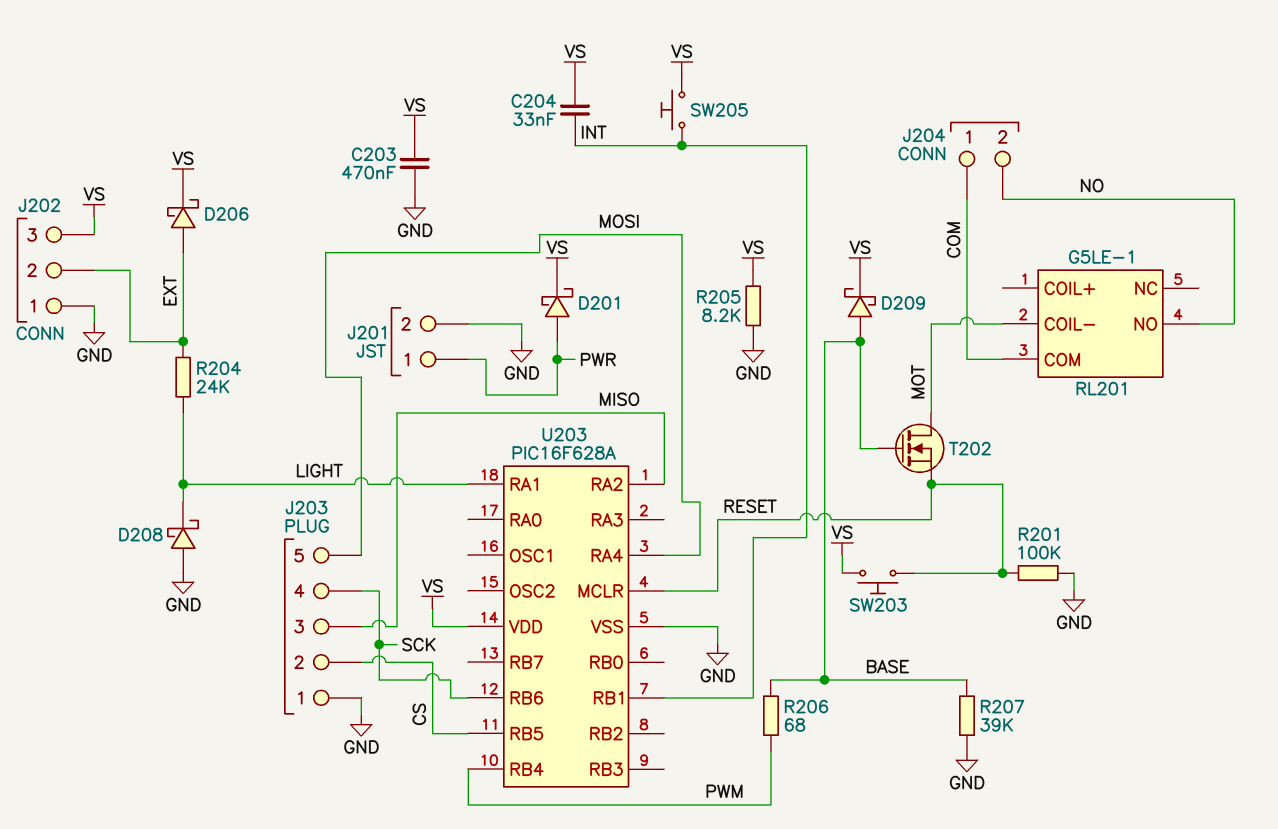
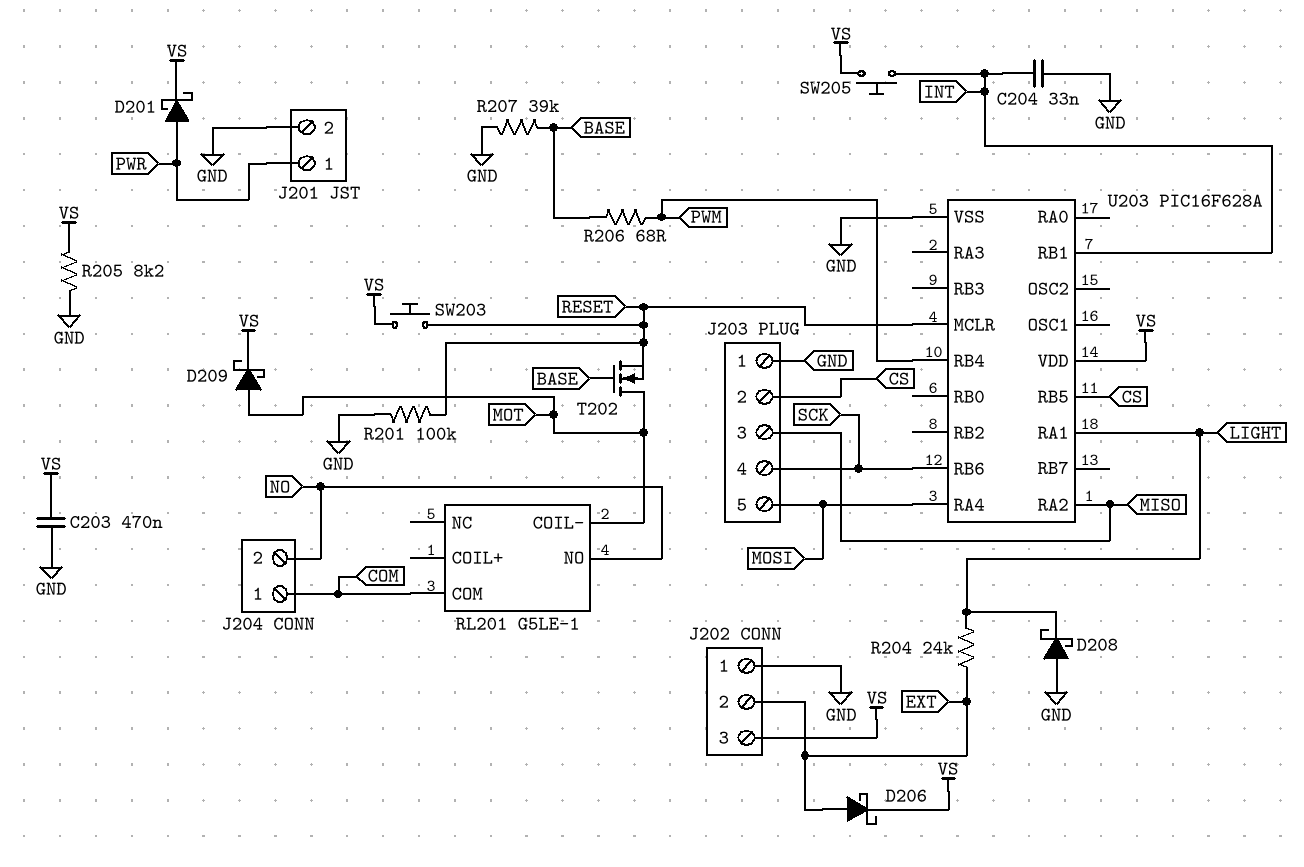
C204: 33nF (INT, VS) -> 33nF (GND, INT)
D209: schottky (A BASE, K VS) -> schottky (A MOT, K VS)

